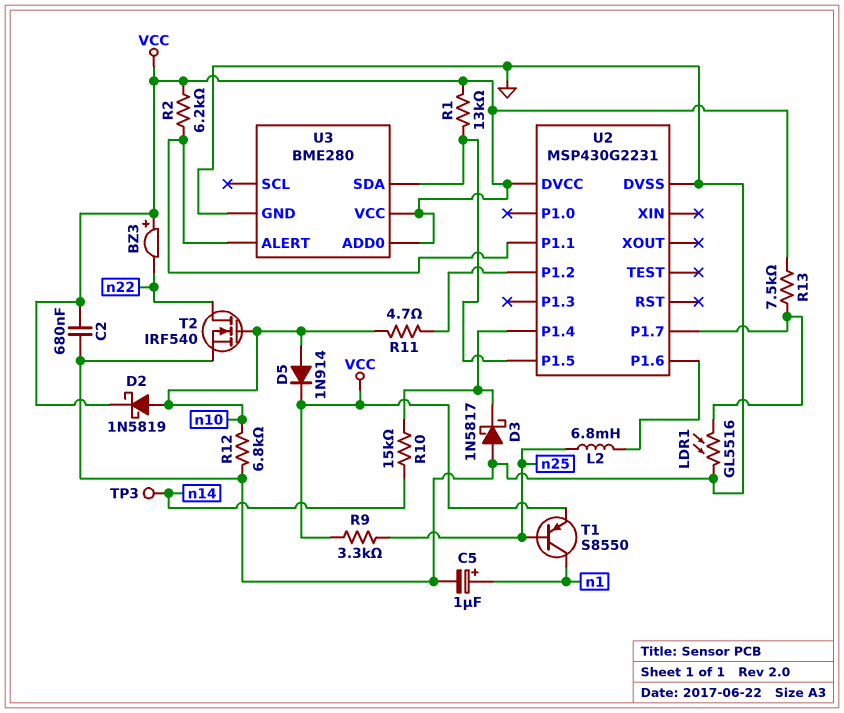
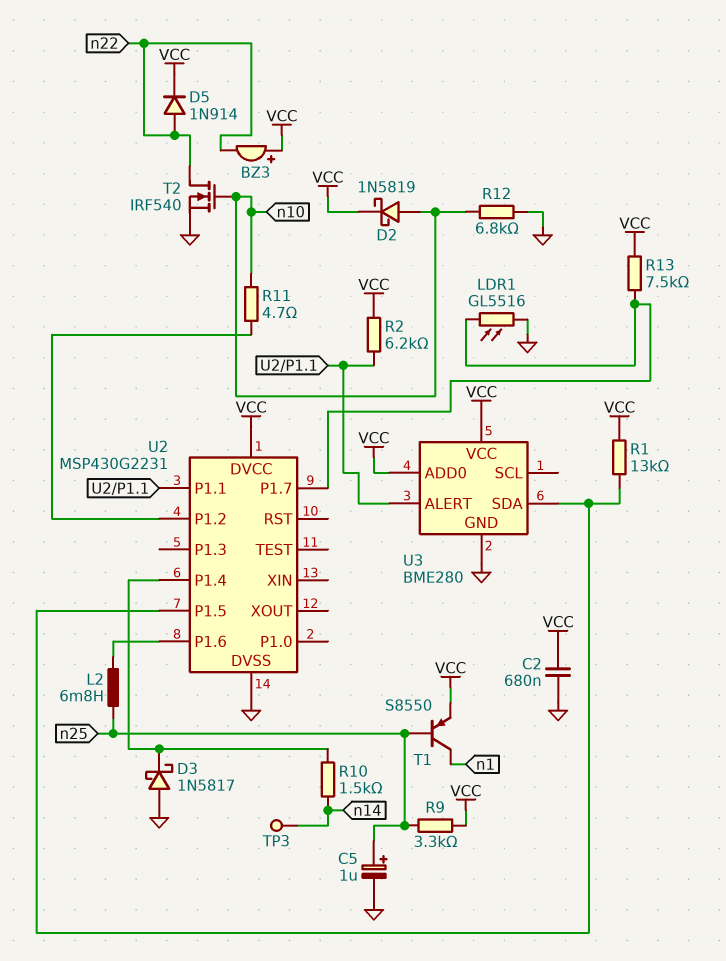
C5: 1uF (plus n1, minus GND) -> 1uF (plus n25, minus GND)
D5: diode 1N914 (A n10, K VCC) -> diode 1N914 (A n22, K VCC)
R10: 15k (U2/P1.4, n14) -> 1.5k (U2/P1.4, n14)

